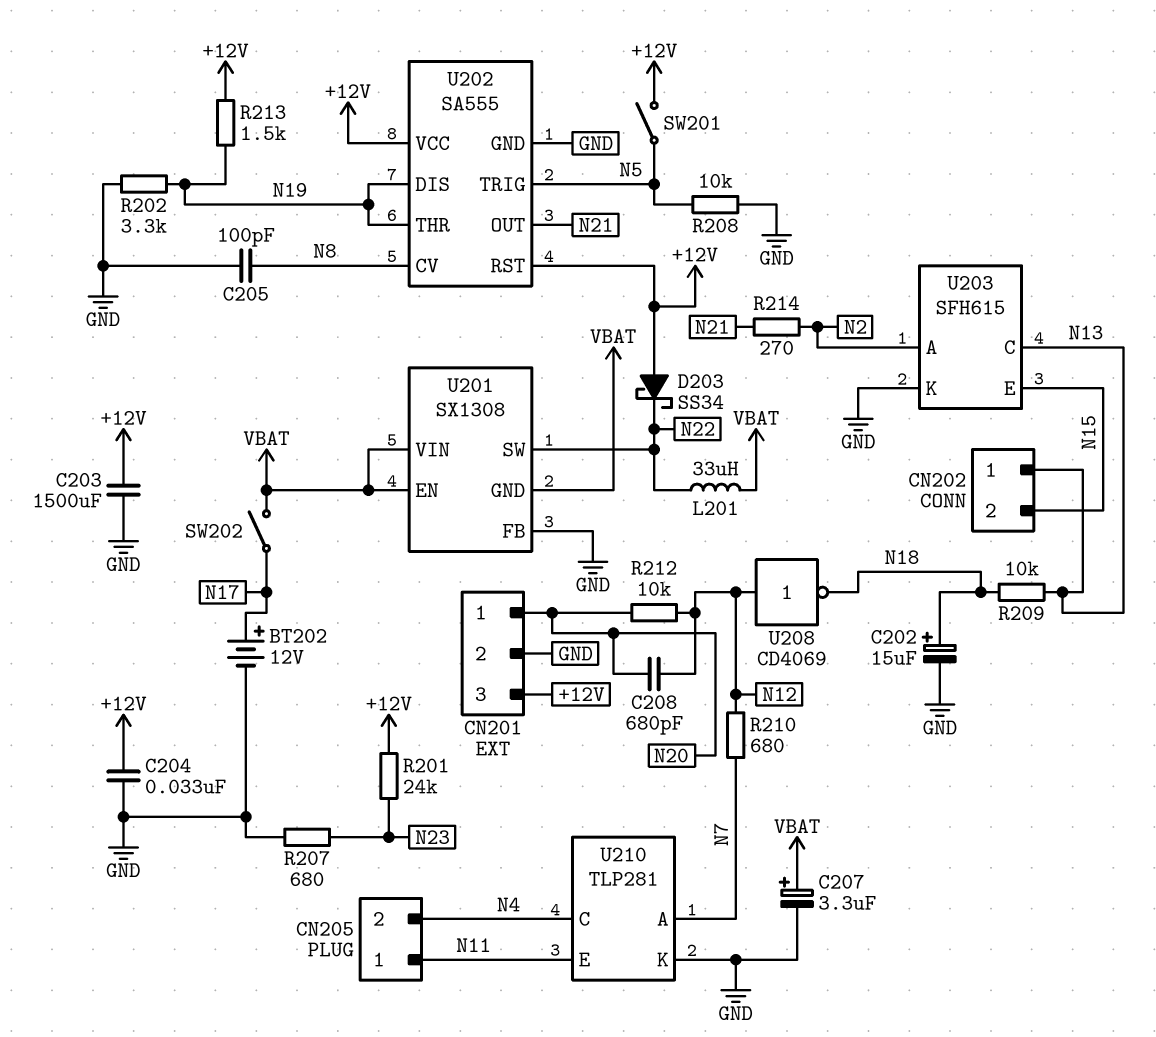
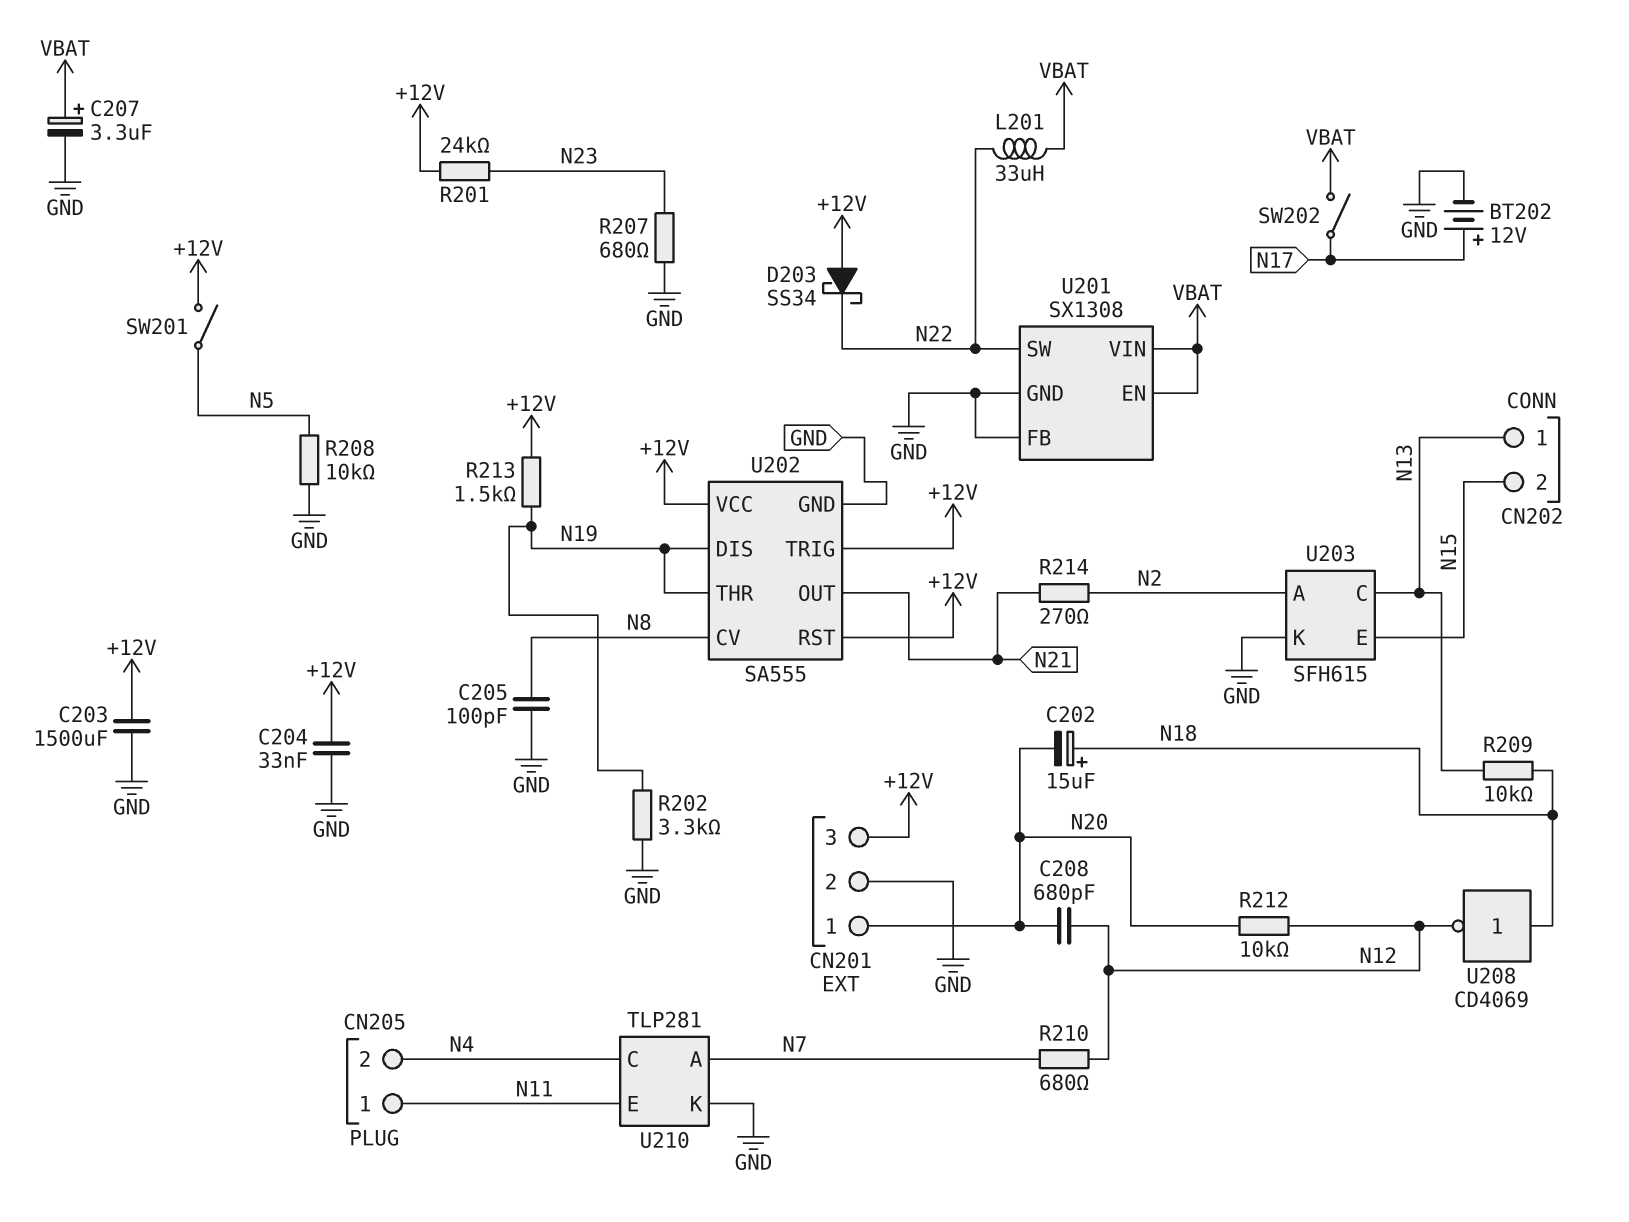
C202: 15uF (plus N18, minus GND) -> 15uF (plus N18, minus N20)
U201 pin GND: VBAT -> GND
U202 pin TRIG: N5 -> +12V
U208: NOT CD4069 (in N12, out N18) -> NOT CD4069 (in N18, out N12)

